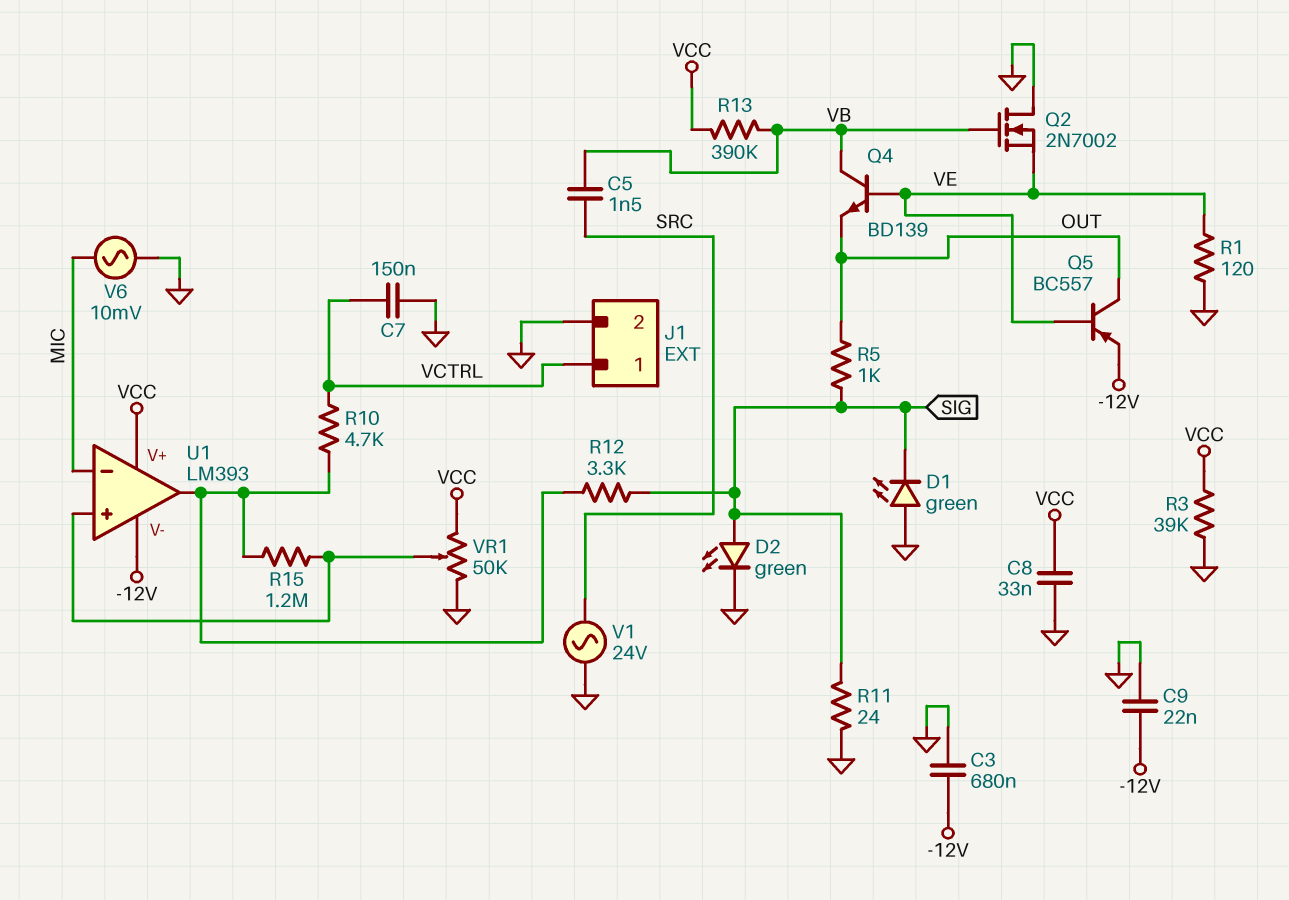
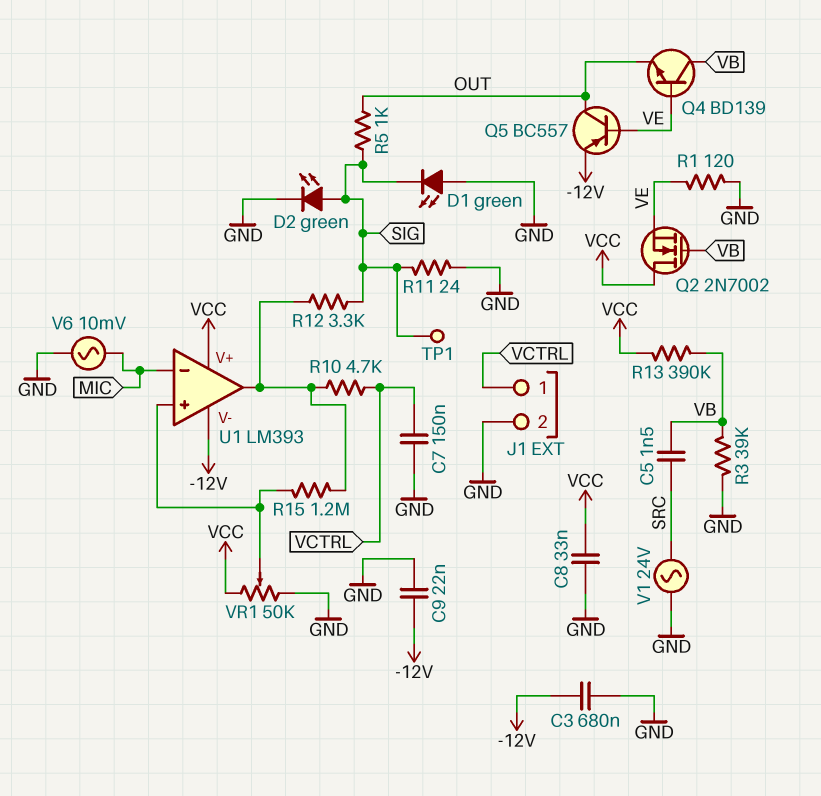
Q2: NMOS 2N7002 (G VB, D GND, S VE) -> NMOS 2N7002 (G VB, D VCC, S VE)
R3: 39k (GND, VCC) -> 39k (GND, VB)
TP1: none -> test point (SIG)

